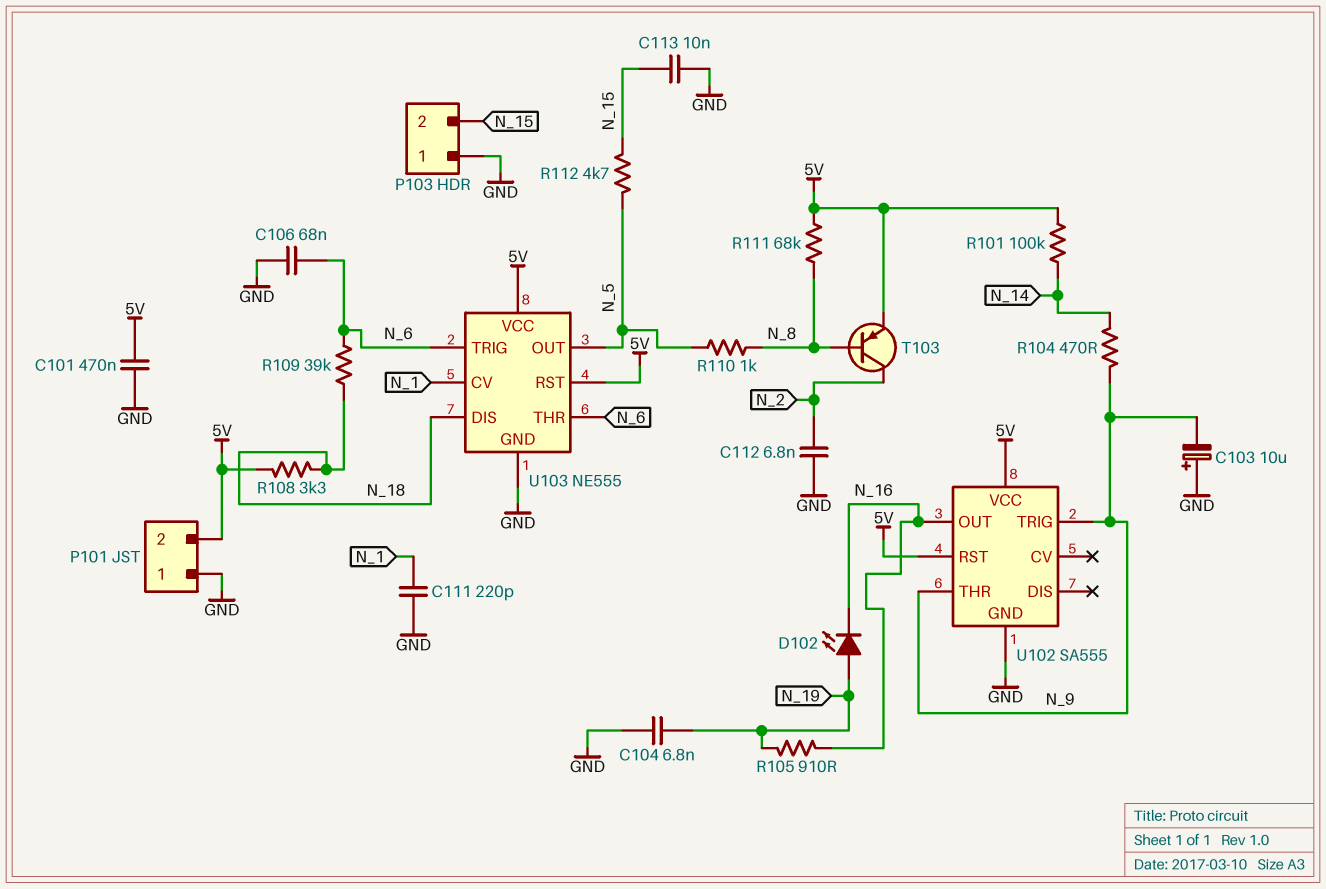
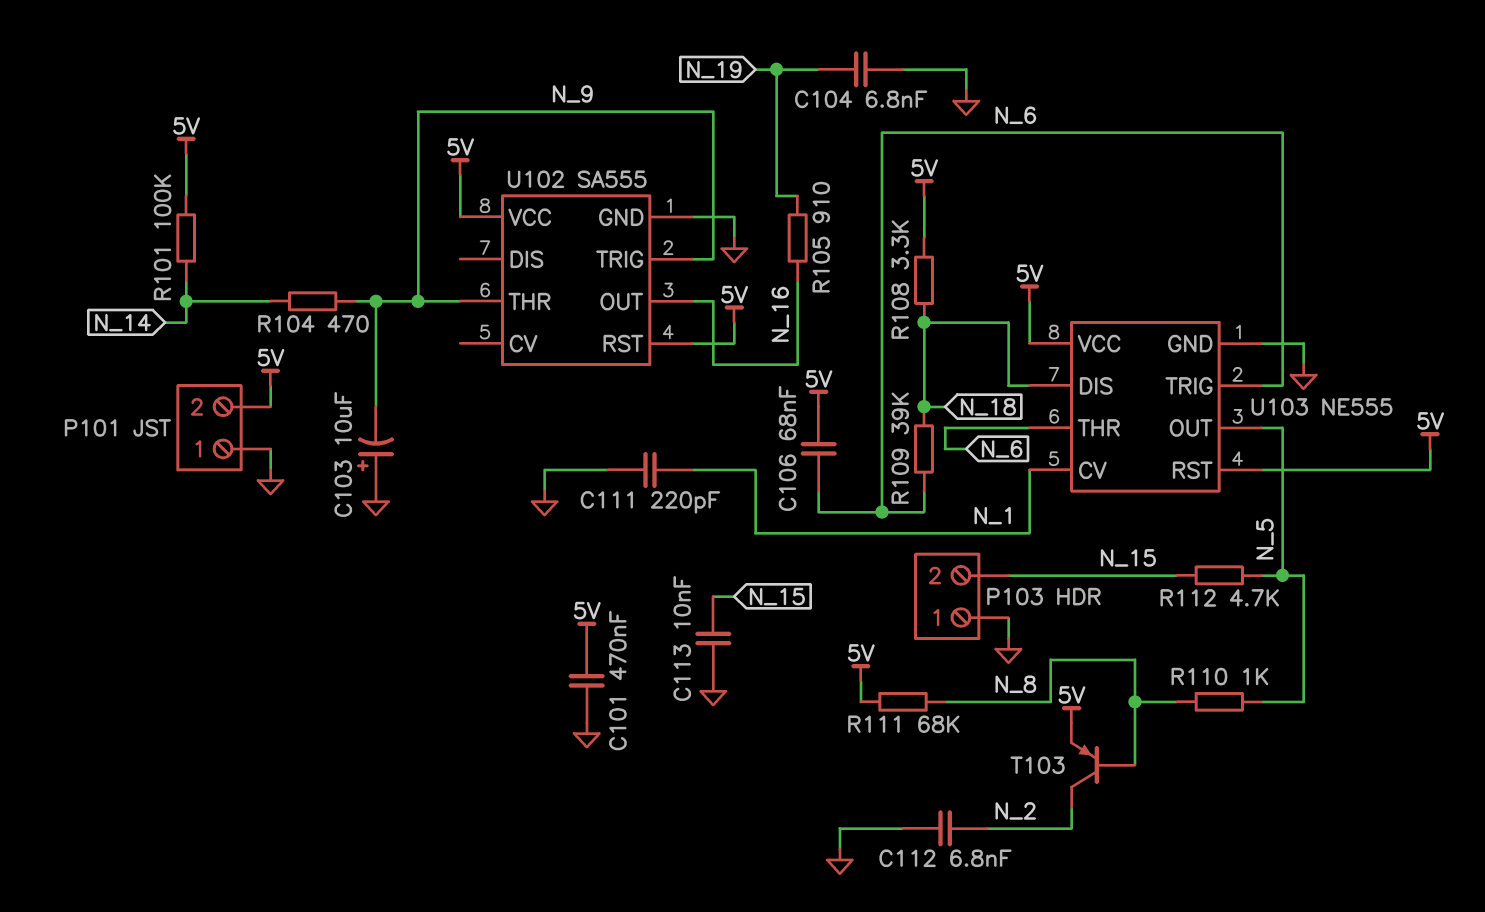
C106: 68nF (GND, N_6) -> 68nF (5V, N_6)
D102: LED (A N_19, K N_16) -> none

